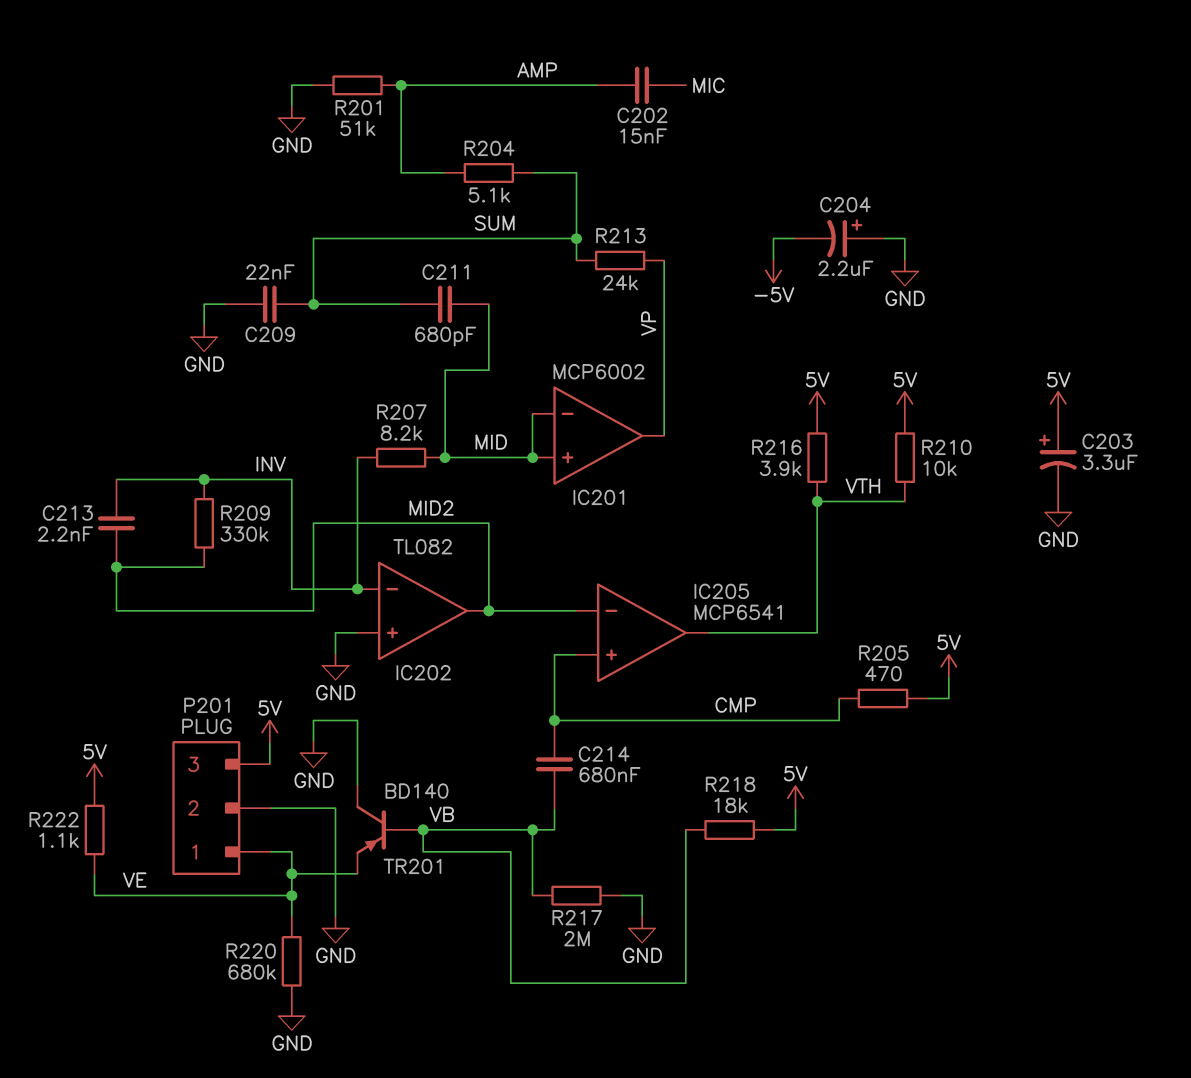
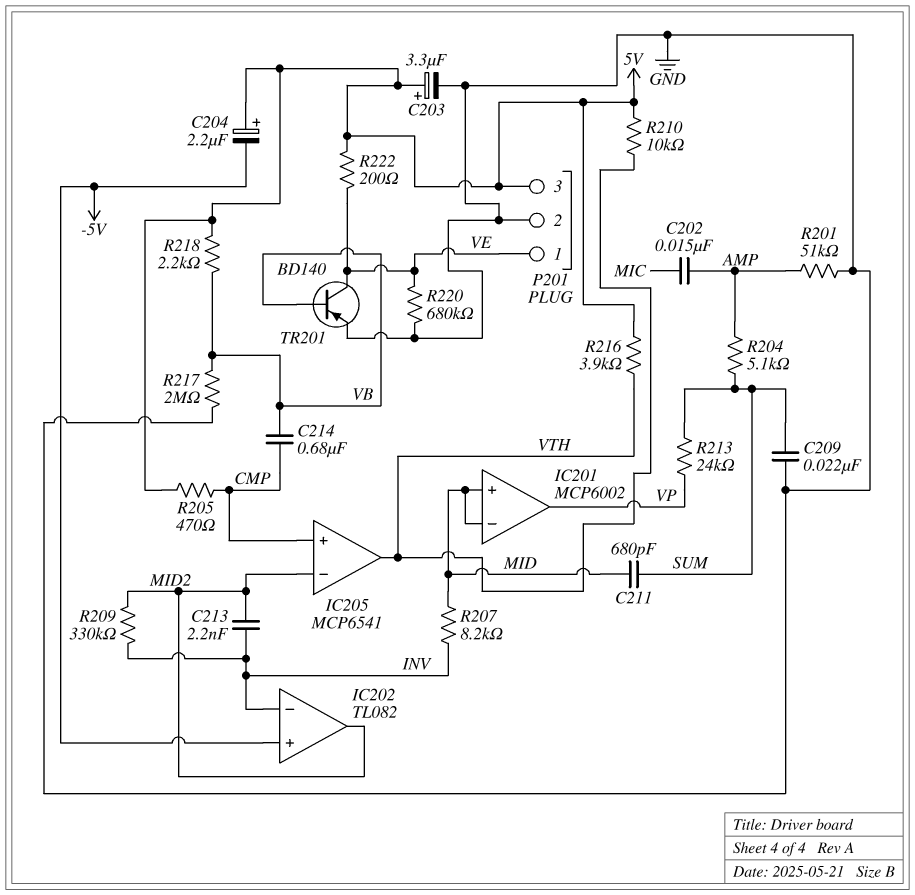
C204: 2.2uF (plus GND, minus -5V) -> 2.2uF (plus 5V, minus -5V)
IC202 pin in+: GND -> -5V
R218: 18k (5V, VB) -> 2.2k (5V, VB)
R222: 1.1k (5V, VE) -> 200 (5V, VE)
TR201: PNP BD140 (B VB, C GND, E VE) -> PNP BD140 (B VB, C VE, E GND)

